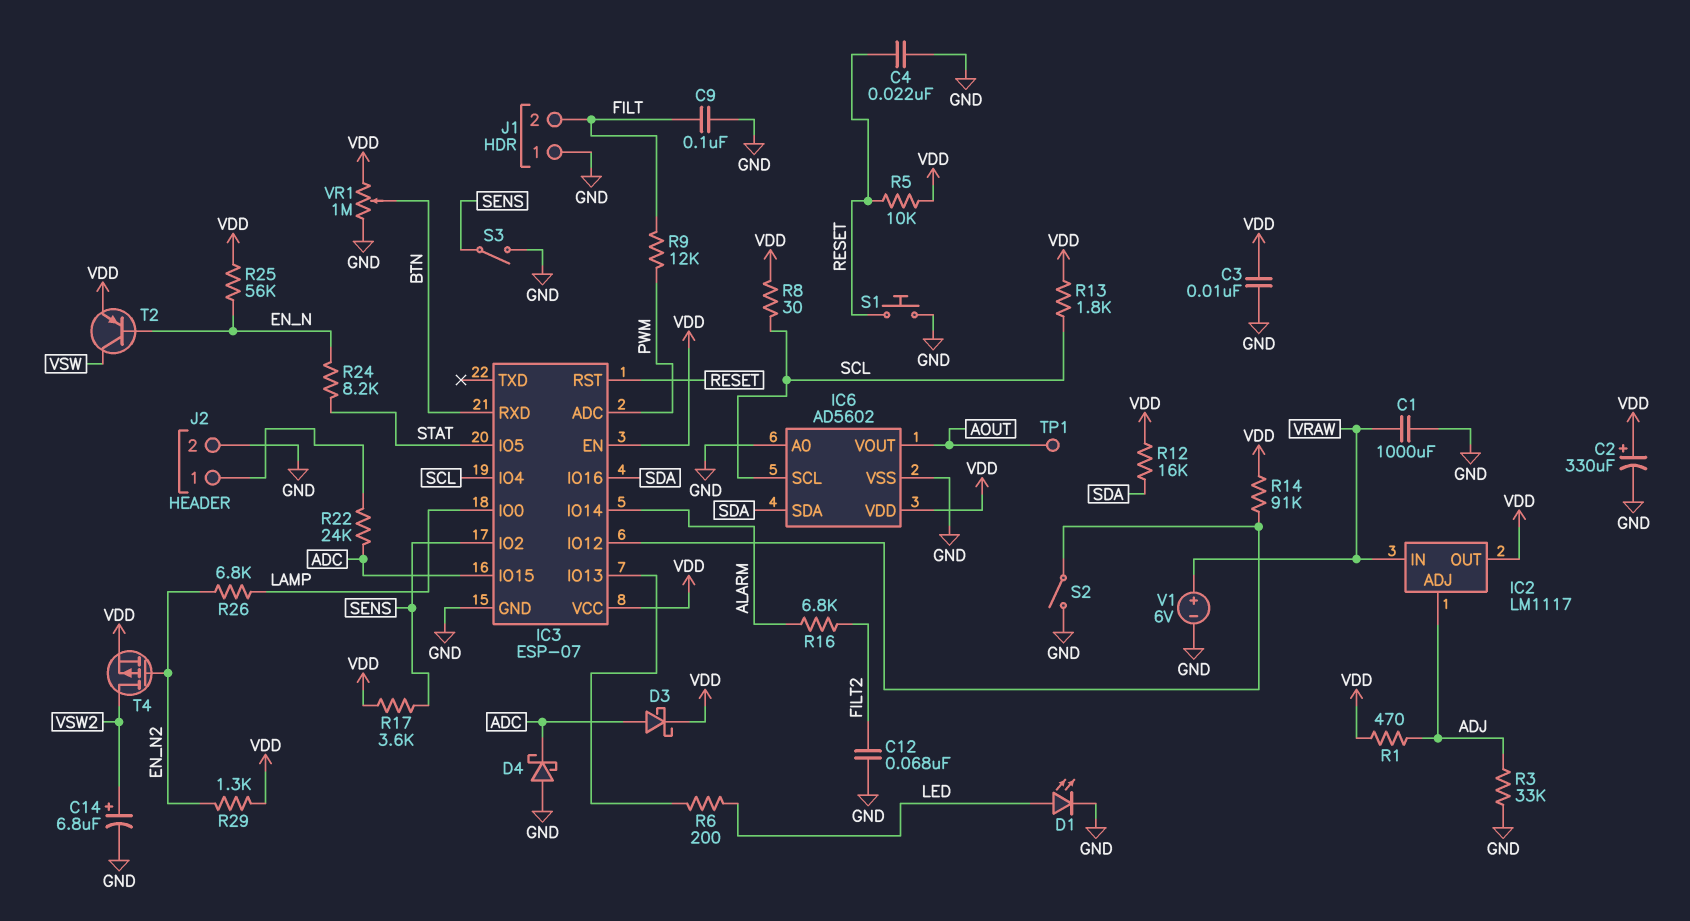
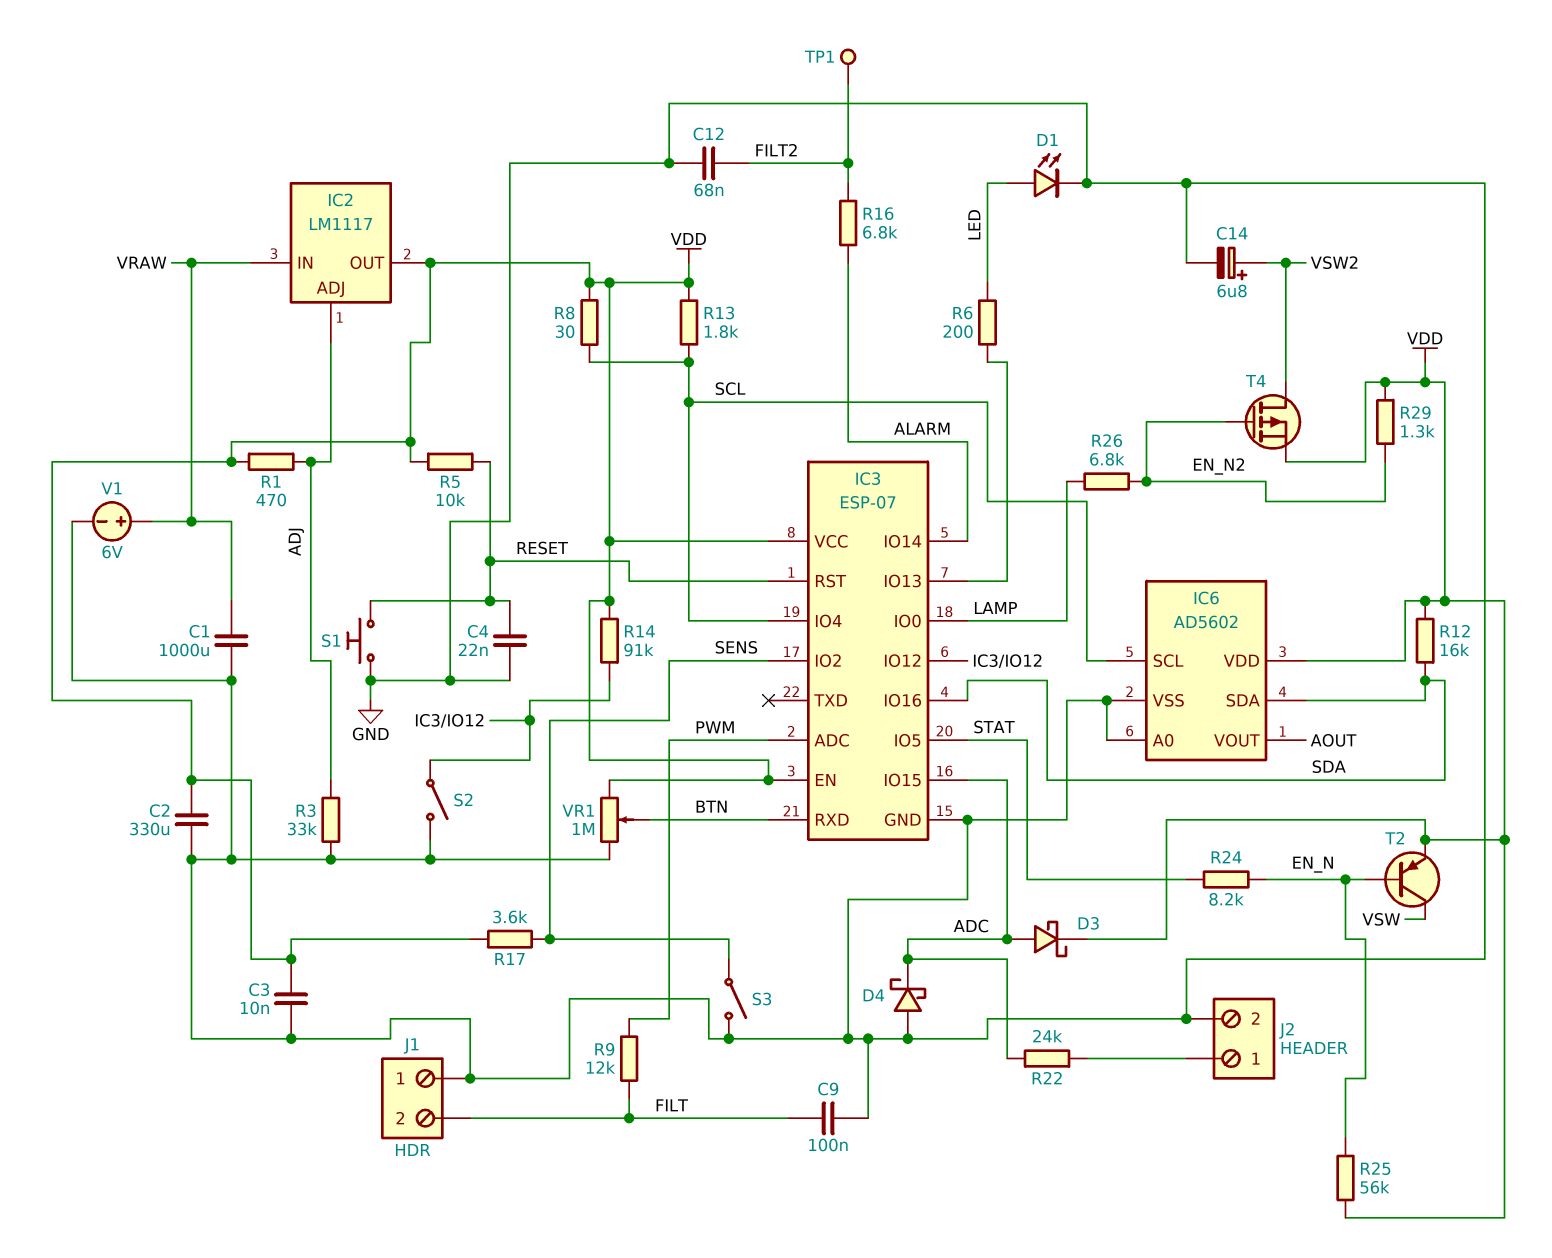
C2: 330uF (plus VDD, minus GND) -> 330uF (GND, VDD)
TP1: test point (AOUT) -> test point (FILT2)

